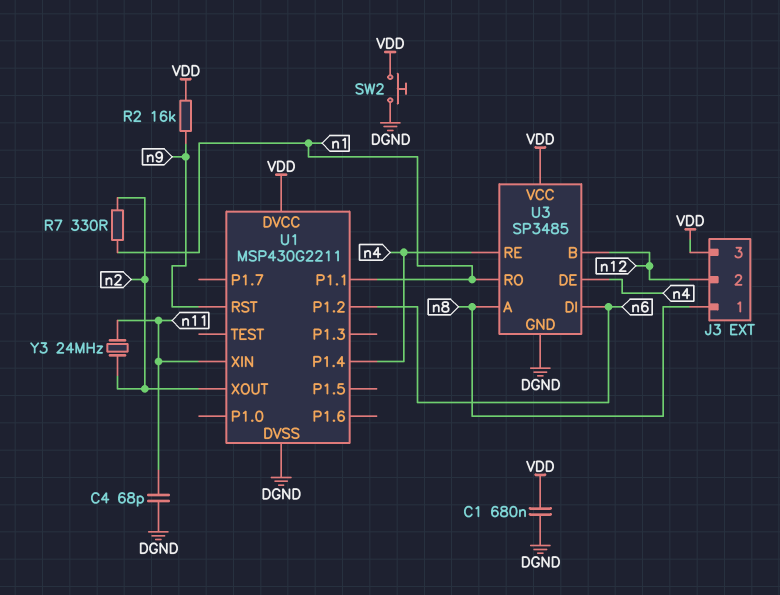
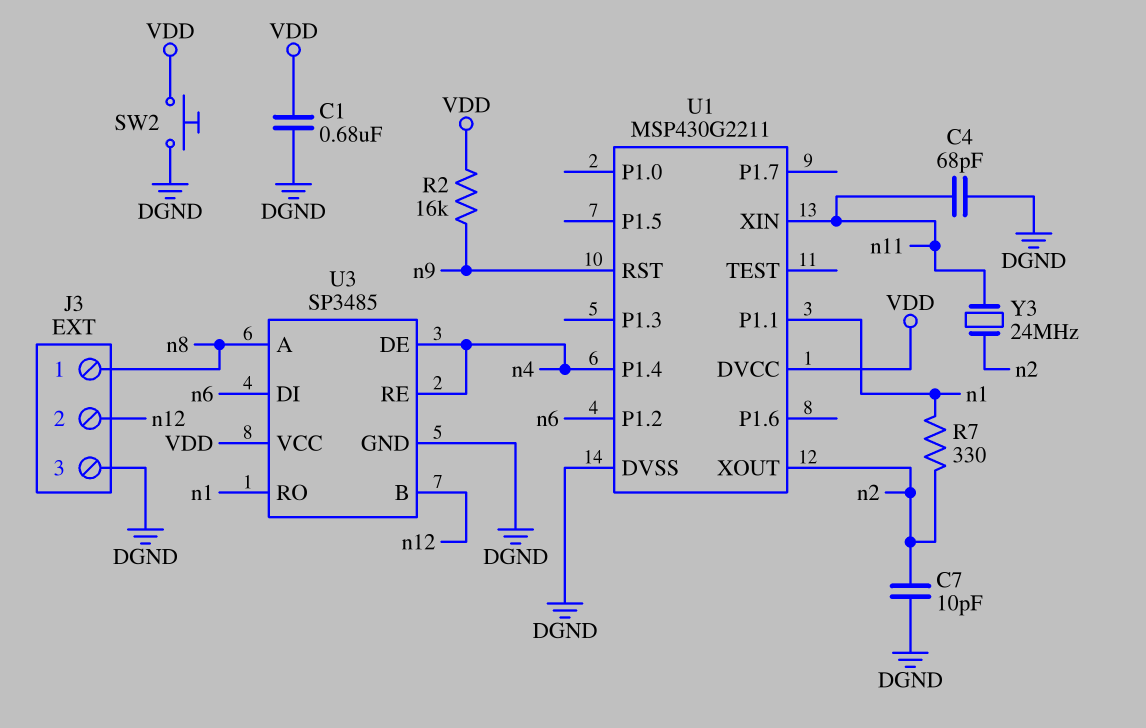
C7: none -> 10pF (DGND, n2)
J3 pin 3: VDD -> DGND

